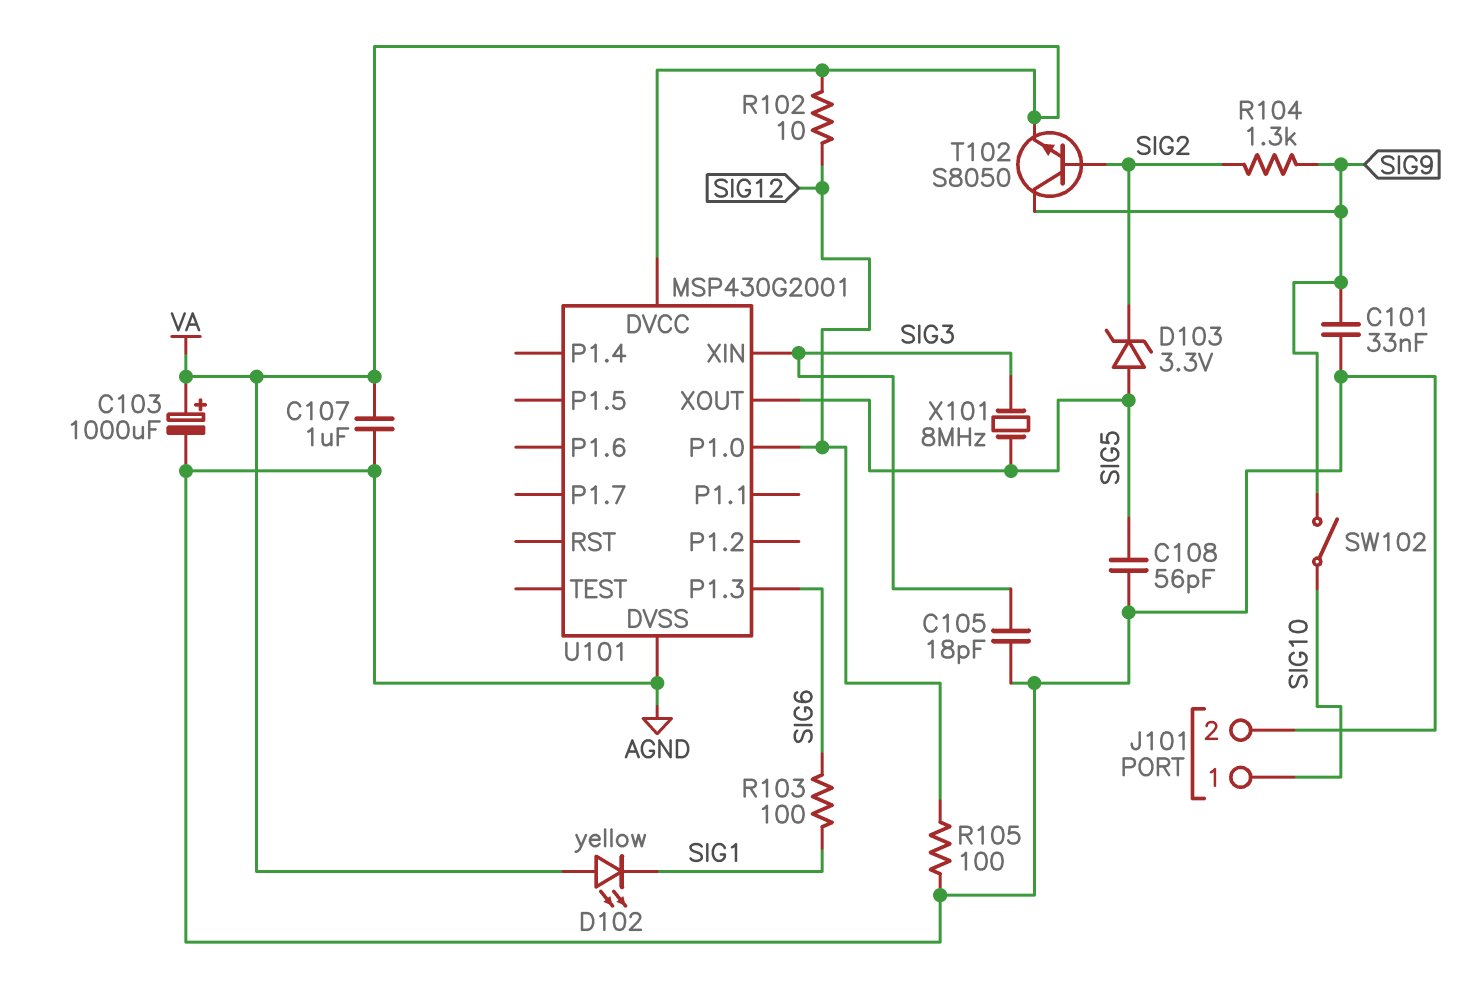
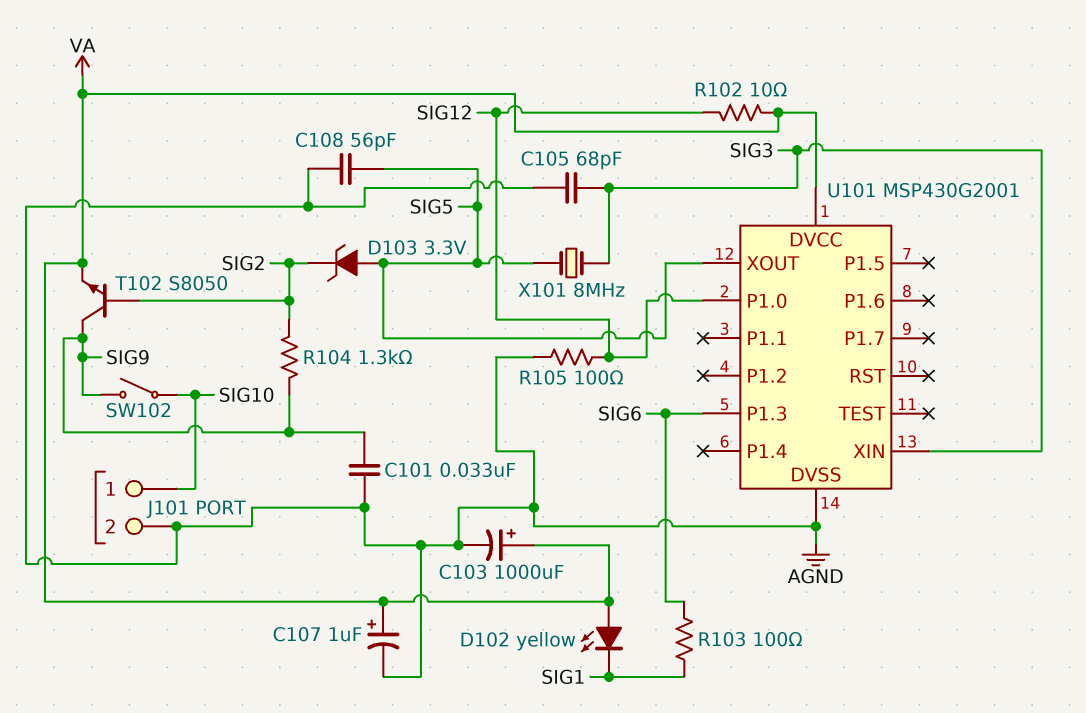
C105: 18pF (AGND, SIG3) -> 68pF (AGND, SIG3)
C107: 1uF (AGND, VA) -> 1uF (plus VA, minus AGND)

